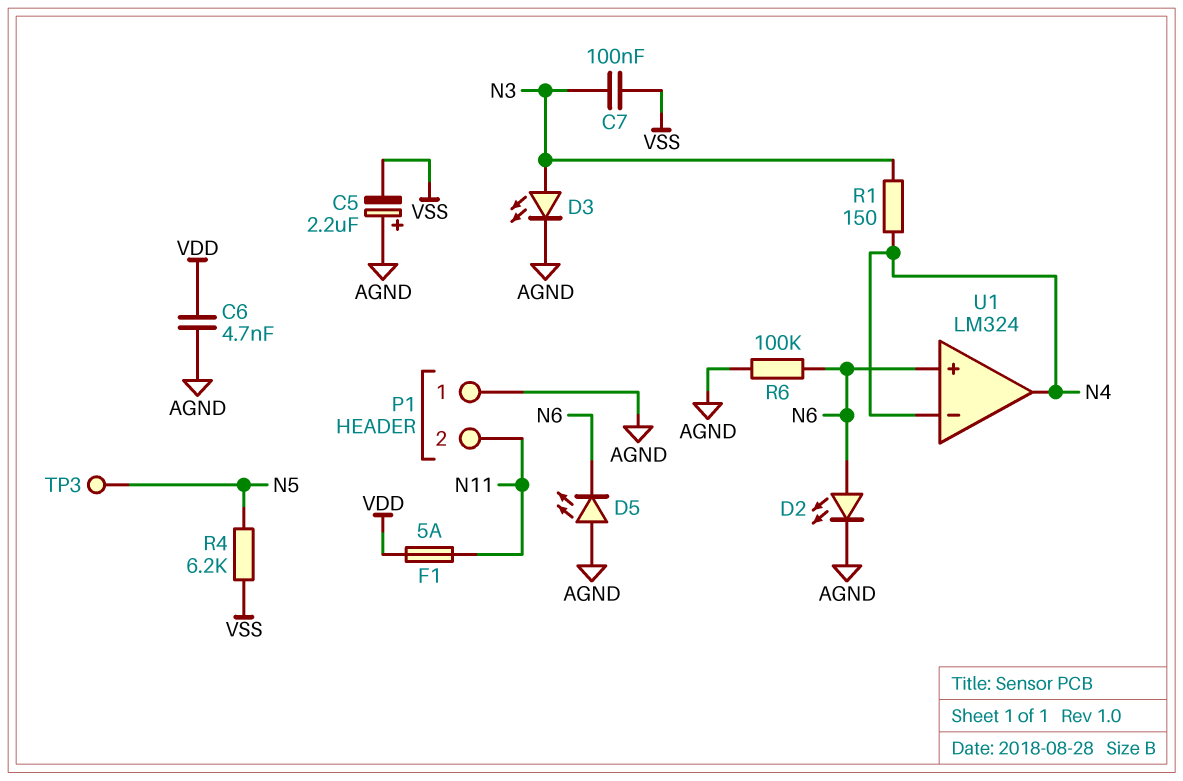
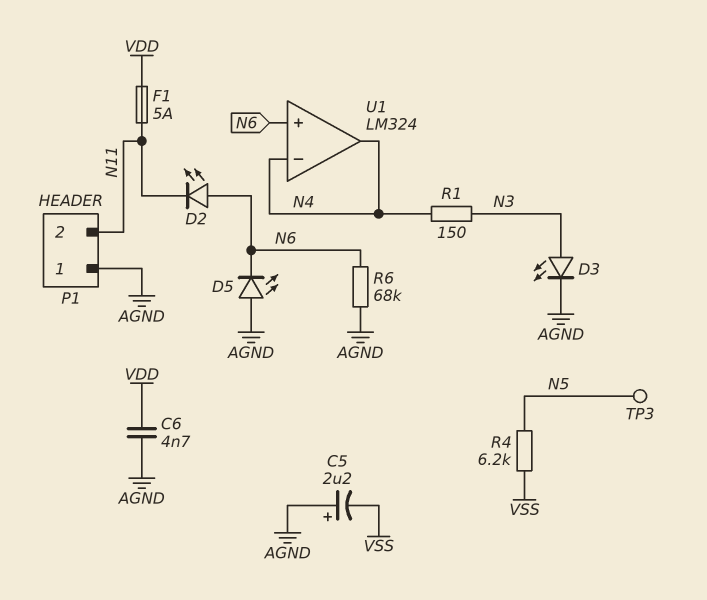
C7: 100nF (N3, VSS) -> none
D2: LED (A N6, K AGND) -> LED (A N6, K N11)
R6: 100k (AGND, N6) -> 68k (AGND, N6)

